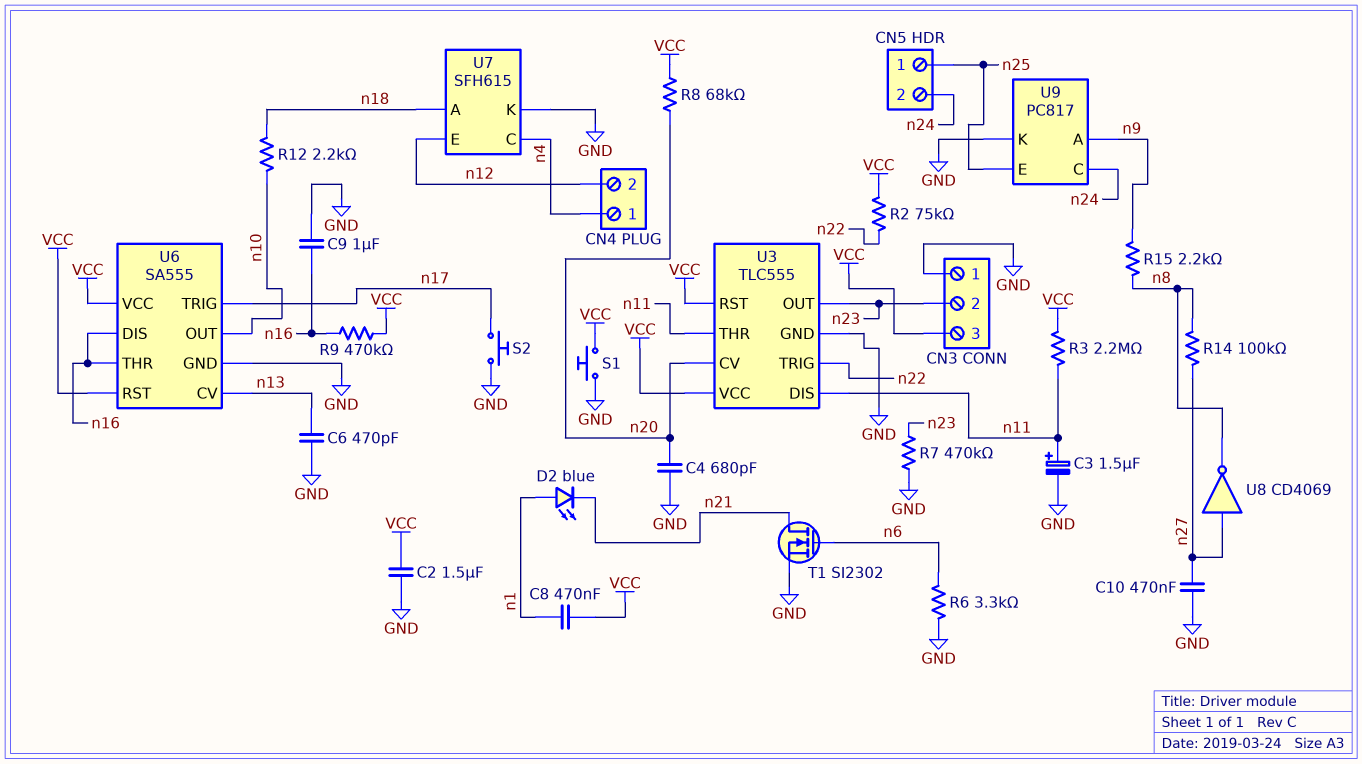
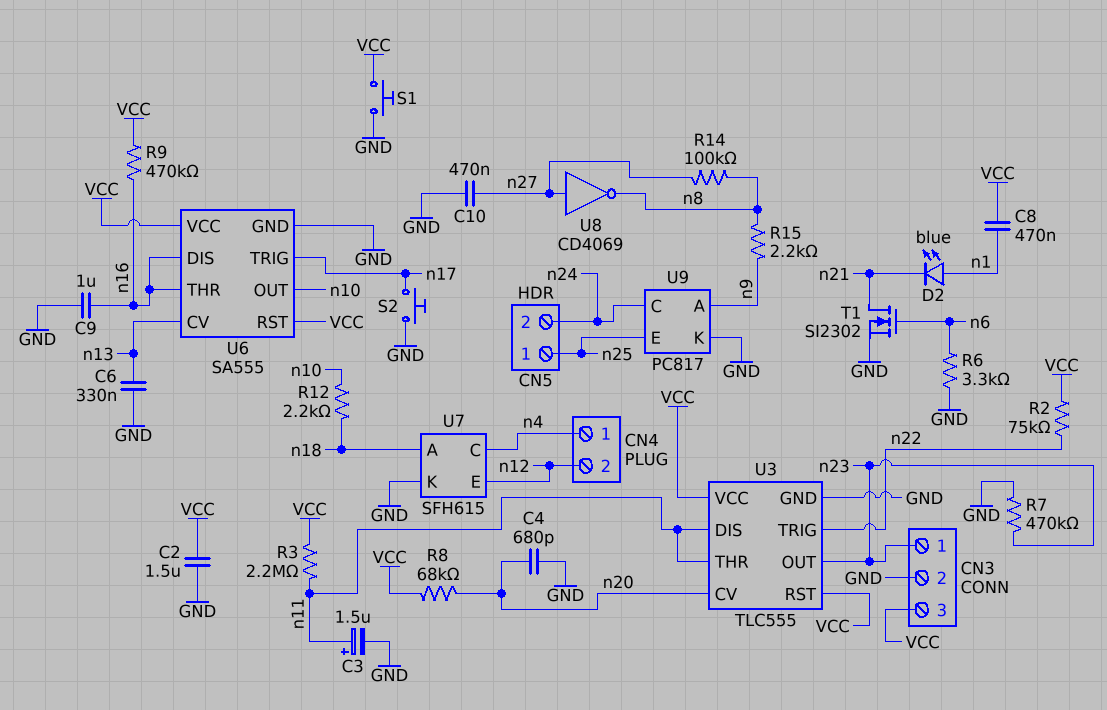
C6: 470pF (GND, n13) -> 330nF (GND, n13)
CN3 pin 1: GND -> n23
CN3 pin 2: n23 -> GND

